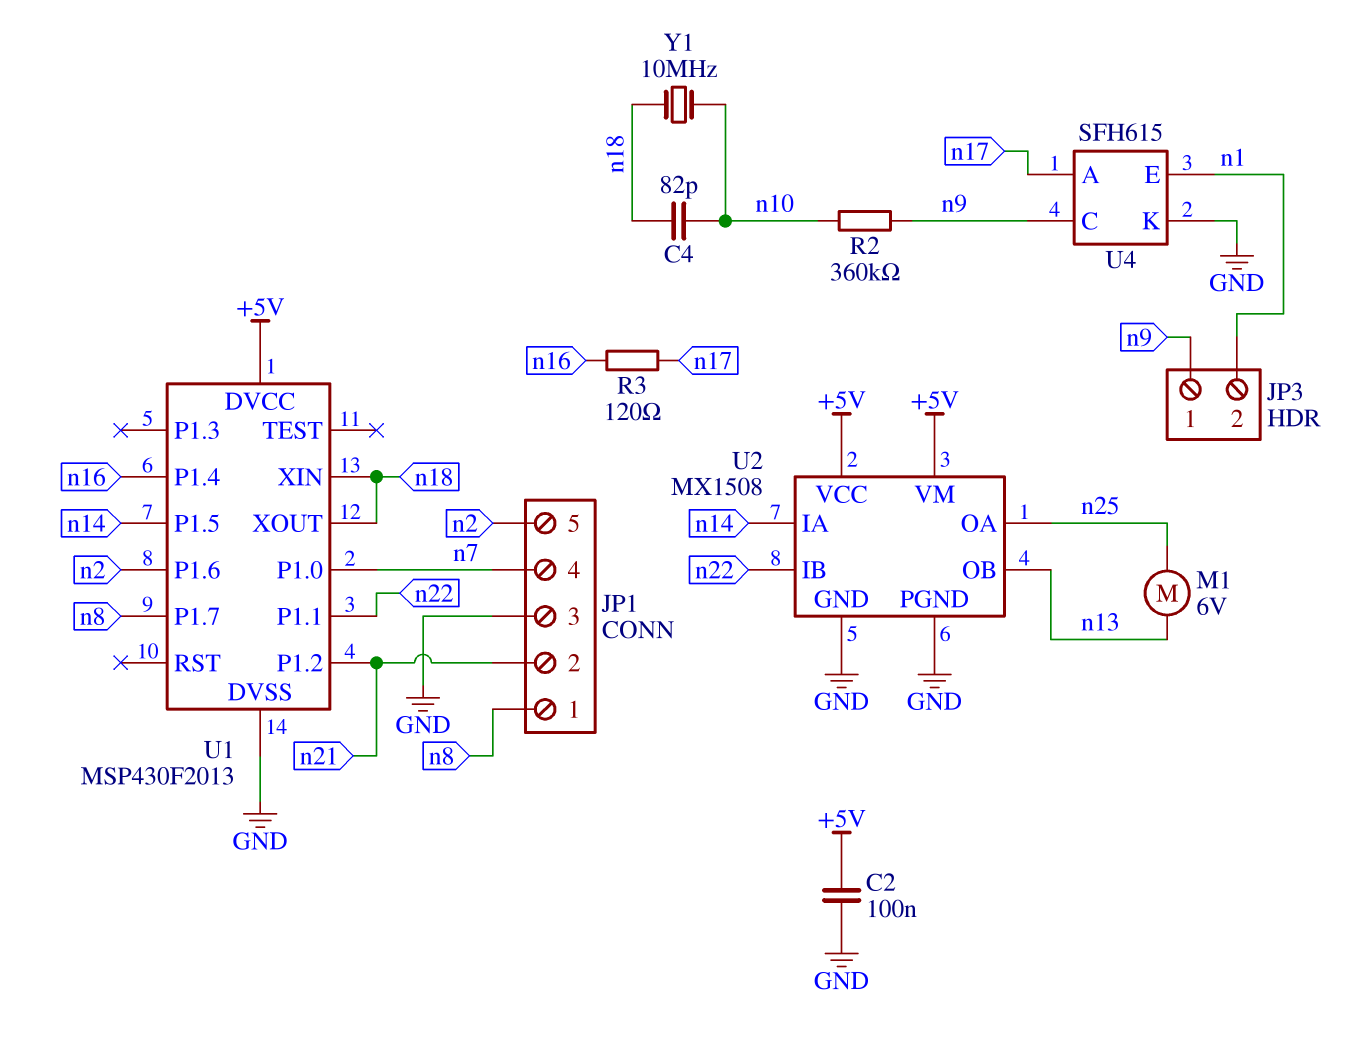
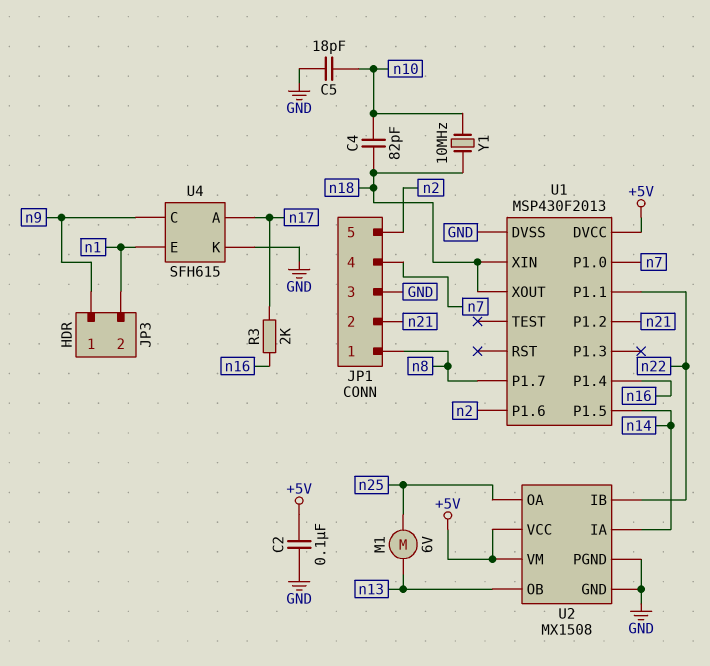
C5: none -> 18pF (GND, n10)
R2: 360k (n9, n10) -> none
R3: 120 (n16, n17) -> 2k (n16, n17)

